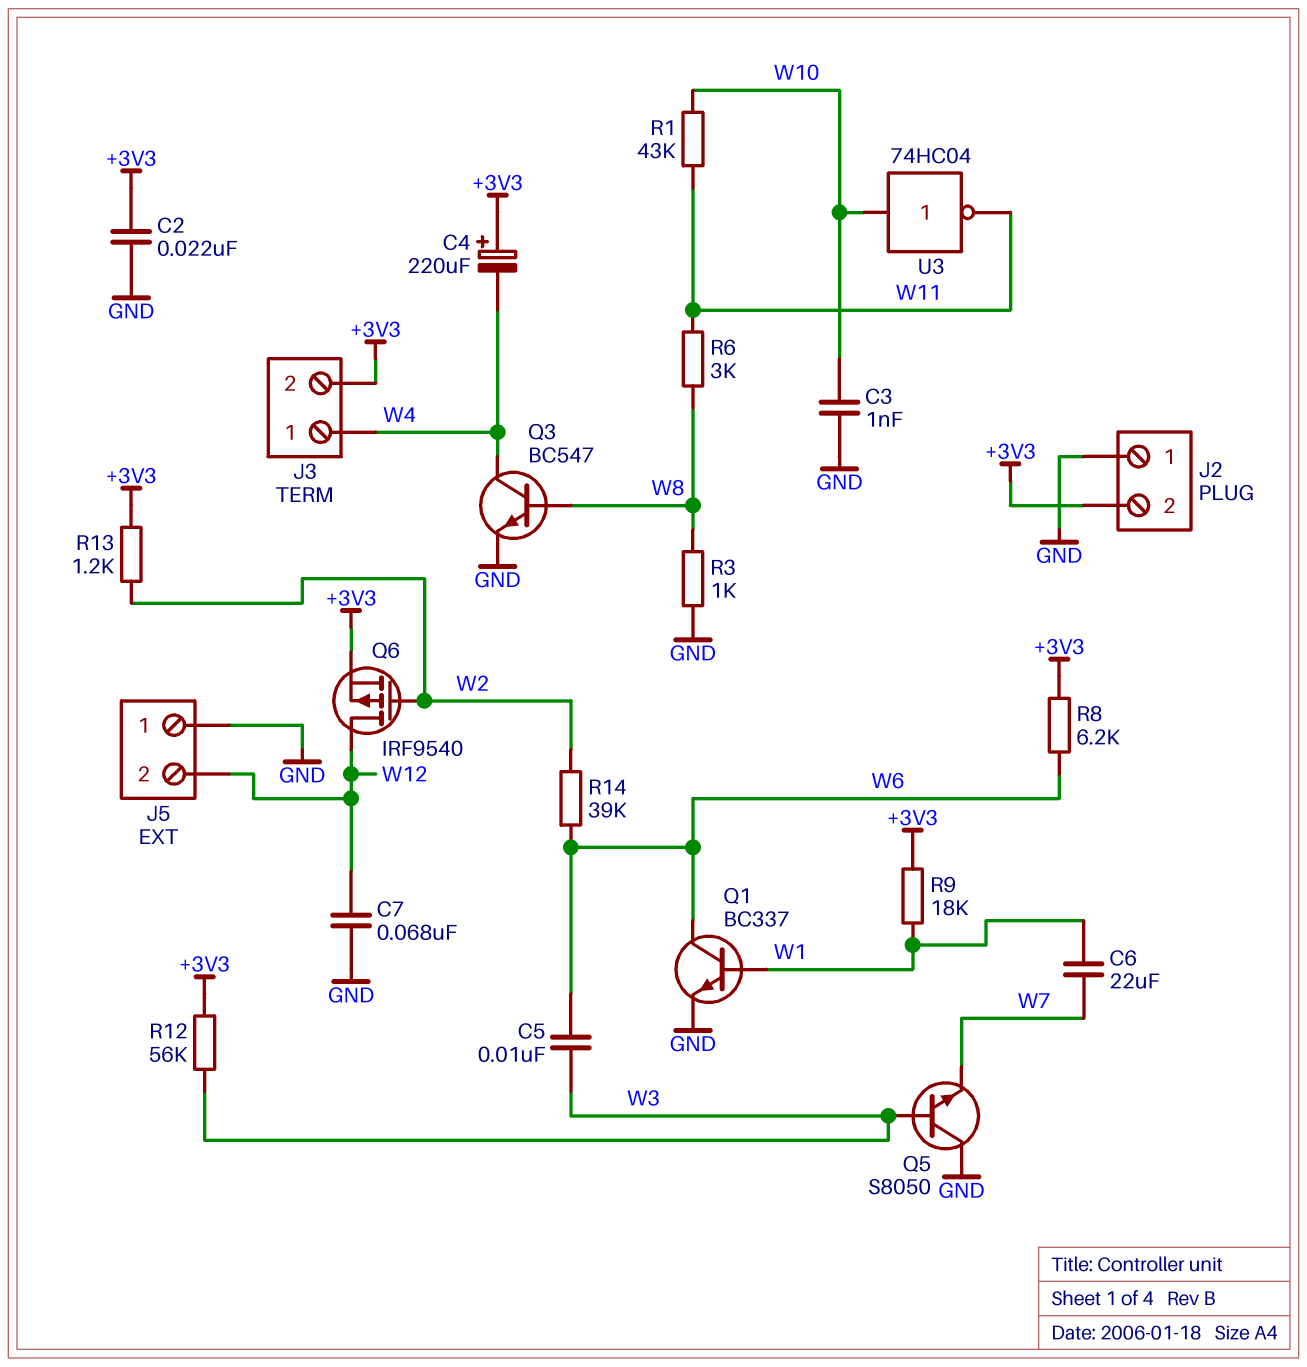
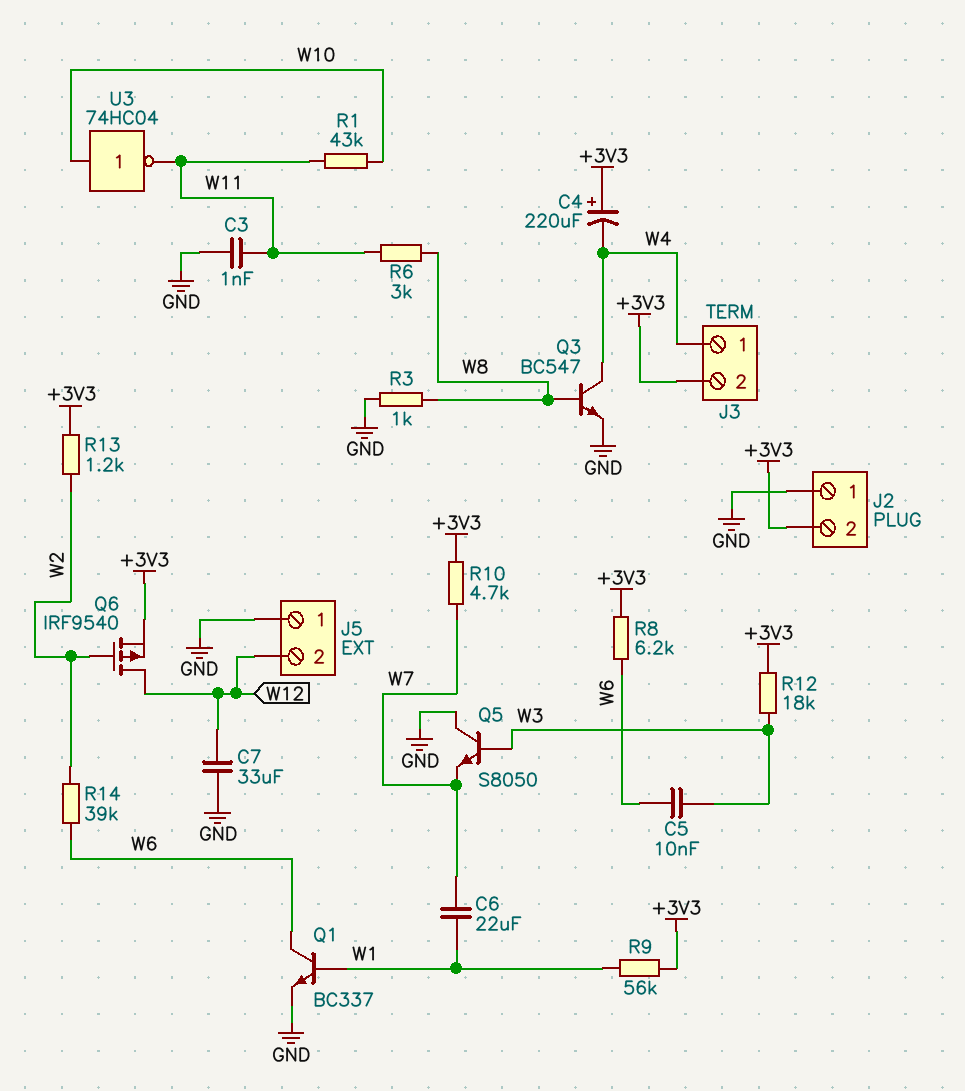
C2: 22nF (+3V3, GND) -> none
C3: 1nF (GND, W10) -> 1nF (GND, W11)
C7: 68nF (GND, W12) -> 33uF (GND, W12)
R9: 18k (+3V3, W1) -> 56k (+3V3, W1)
R10: none -> 4.7k (+3V3, W7)
R12: 56k (+3V3, W3) -> 18k (+3V3, W3)

